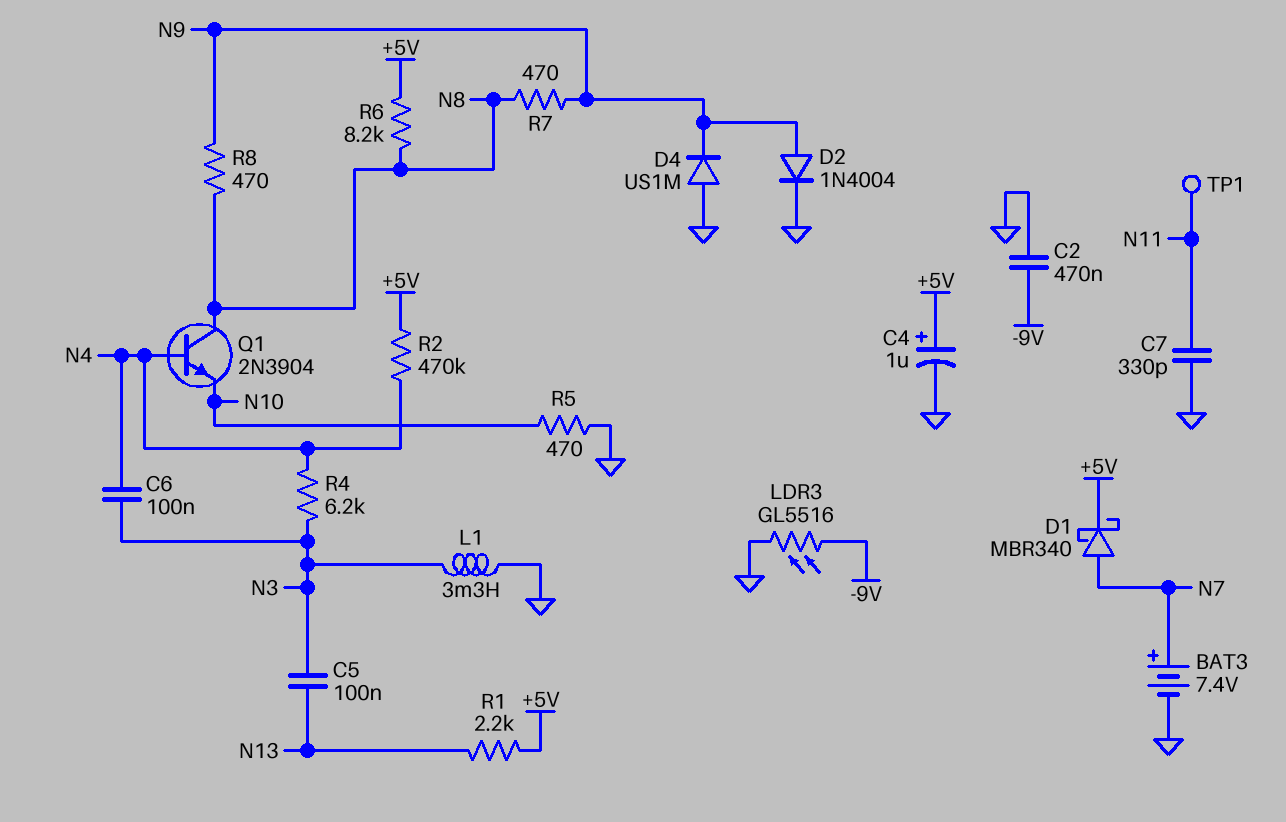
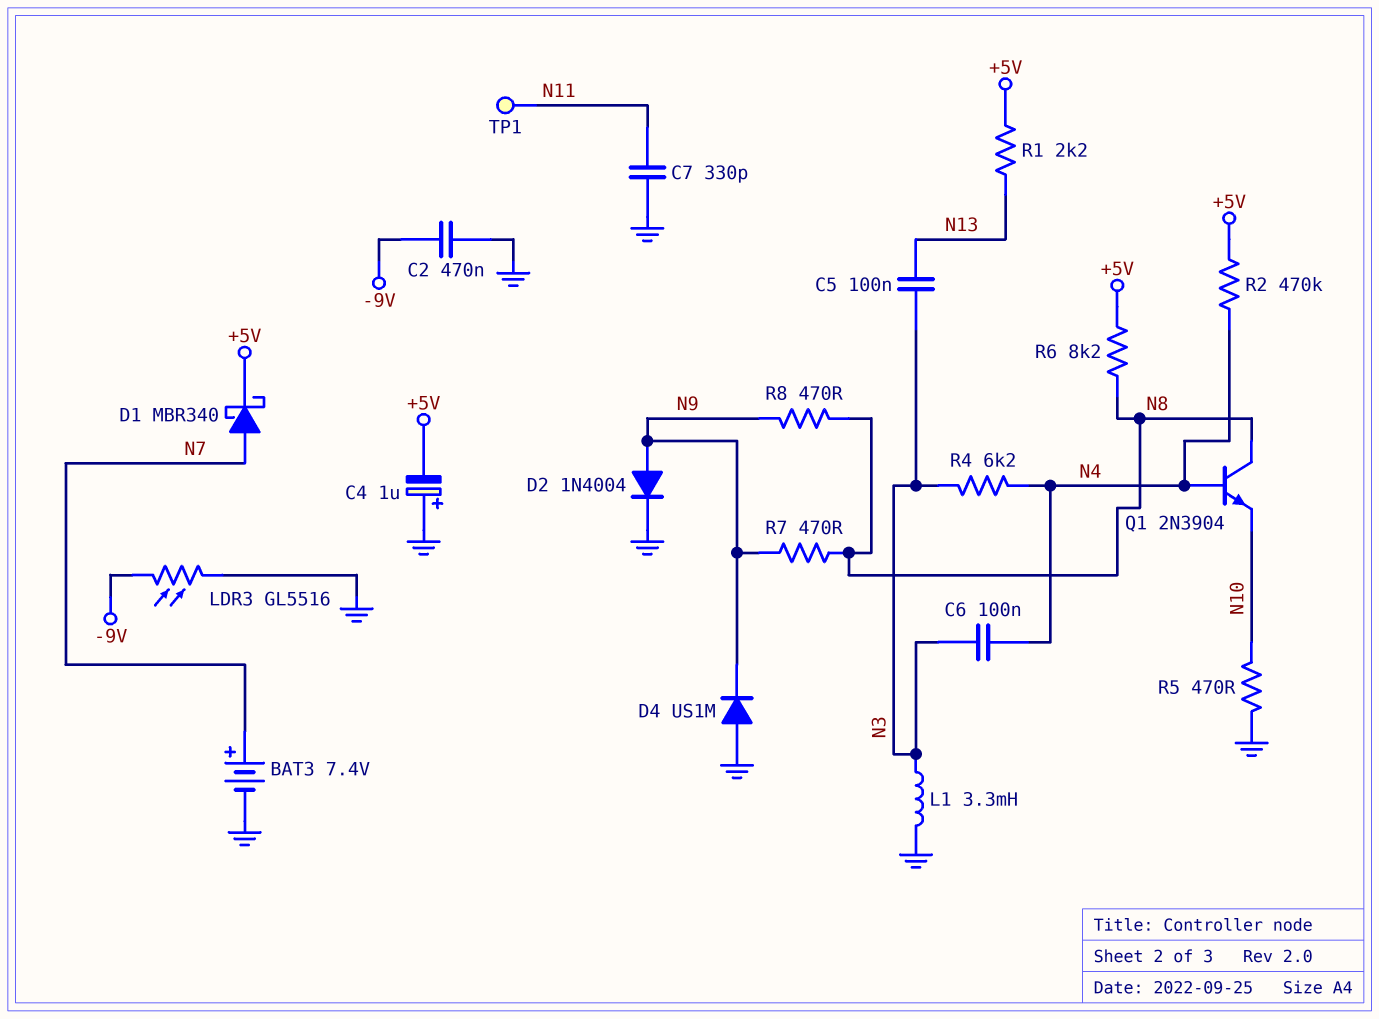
C4: 1uF (plus +5V, minus GND) -> 1uF (plus GND, minus +5V)

